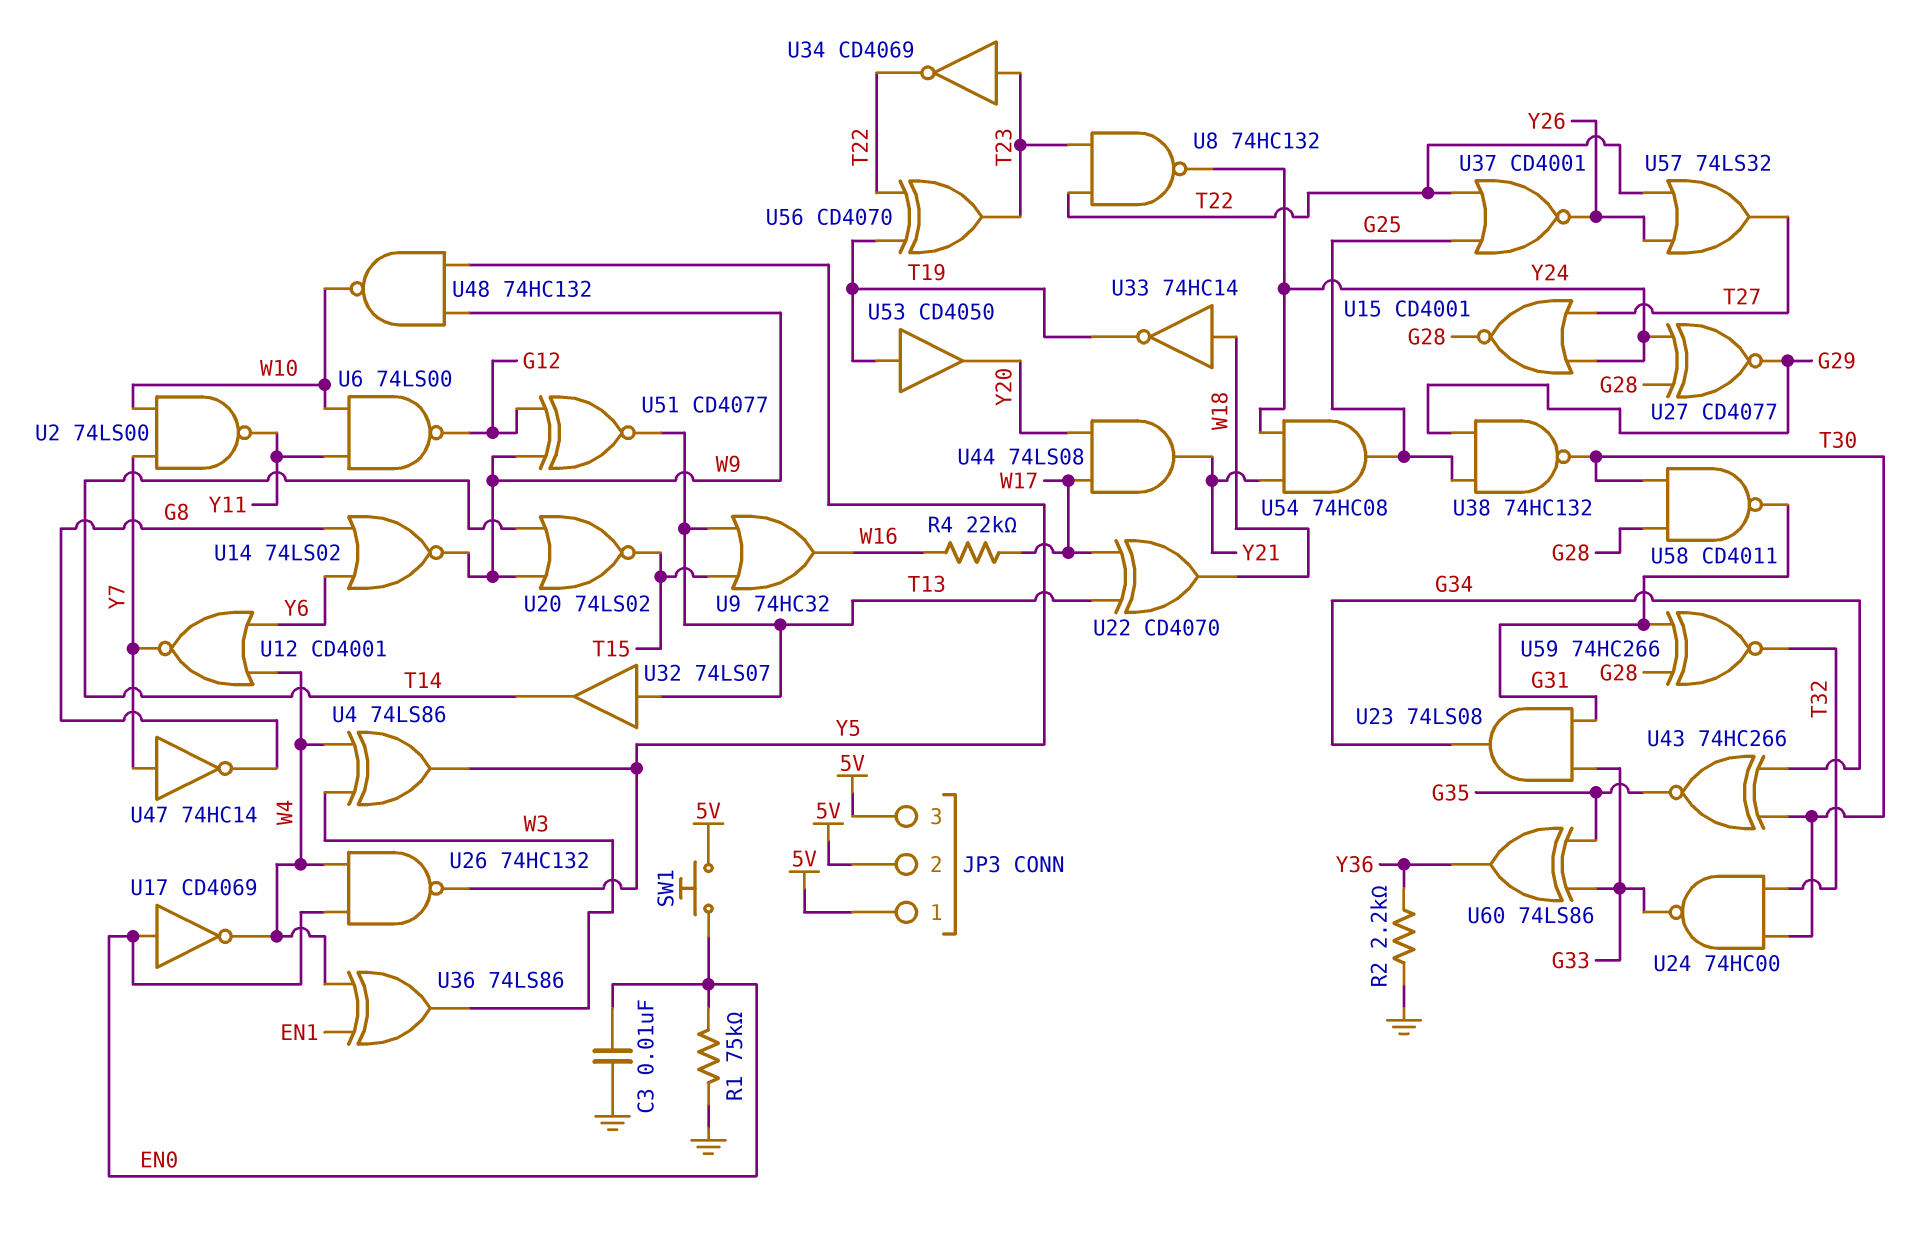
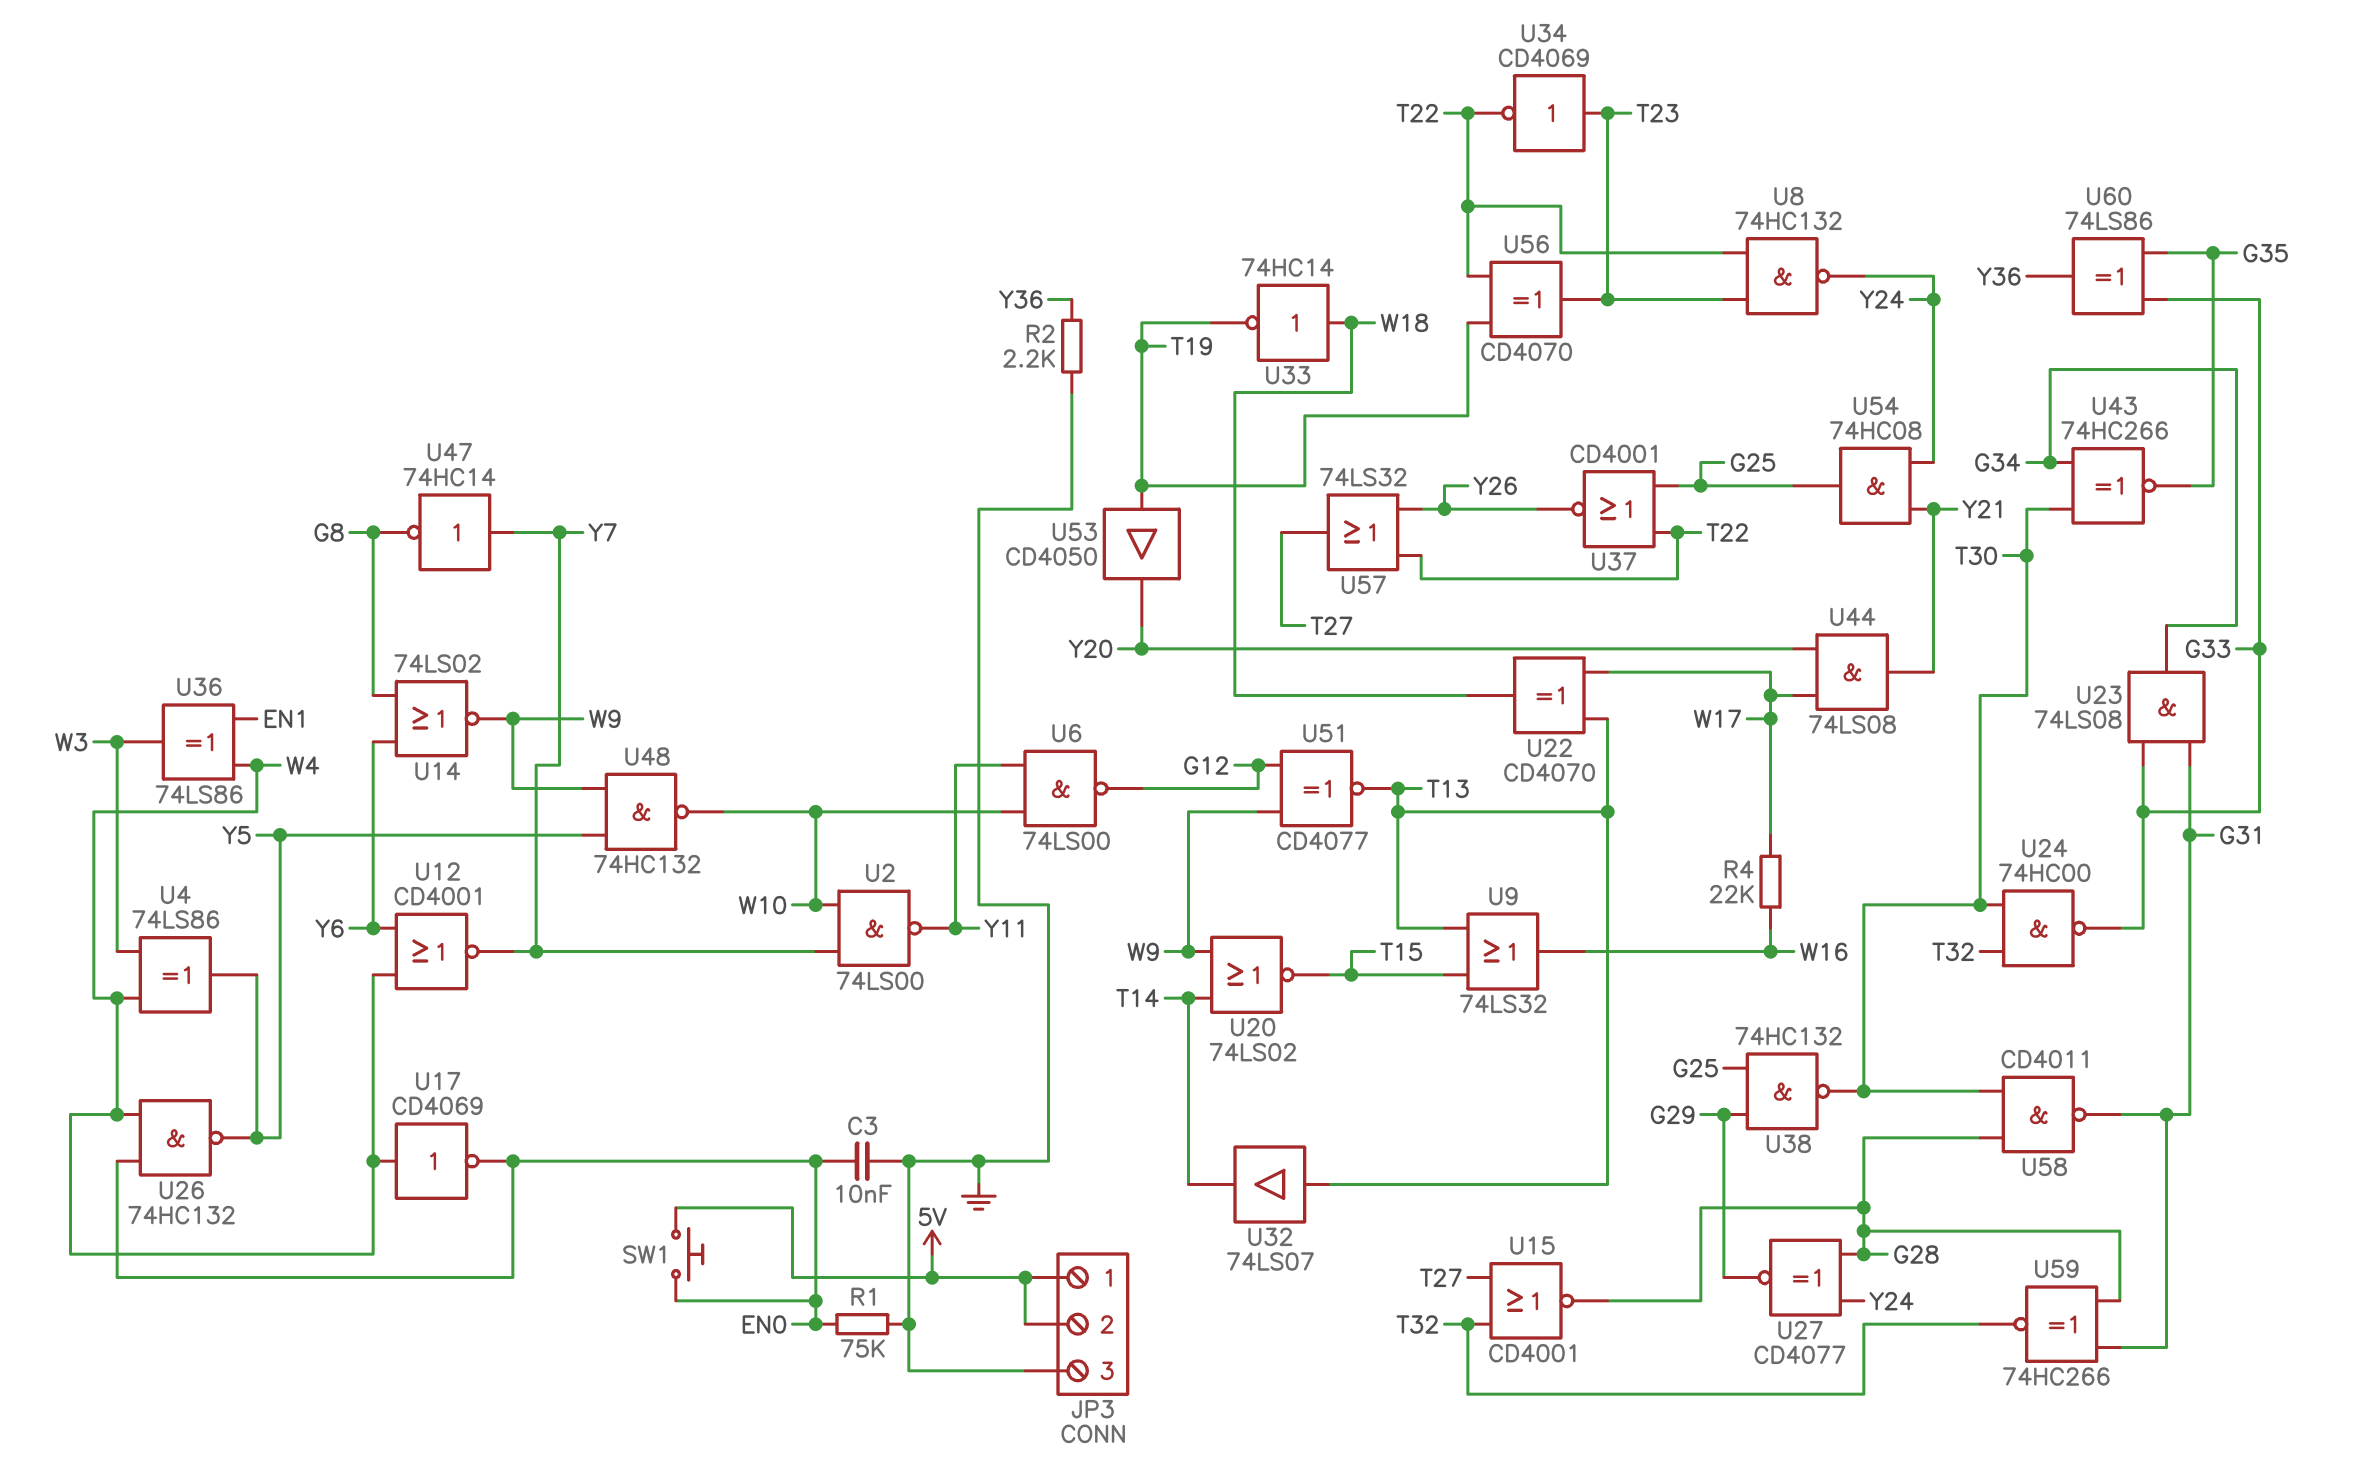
JP3 pin 3: 5V -> GND
U9: OR 74HC32 (in T13, in T15, out W16) -> OR 74LS32 (in T13, in T15, out W16)
U15: NOR CD4001 (in T27, in Y24, out G28) -> NOR CD4001 (in T27, in T32, out G28)
U17: NOT CD4069 (in EN0, out W4) -> NOT CD4069 (in W4, out EN0)

